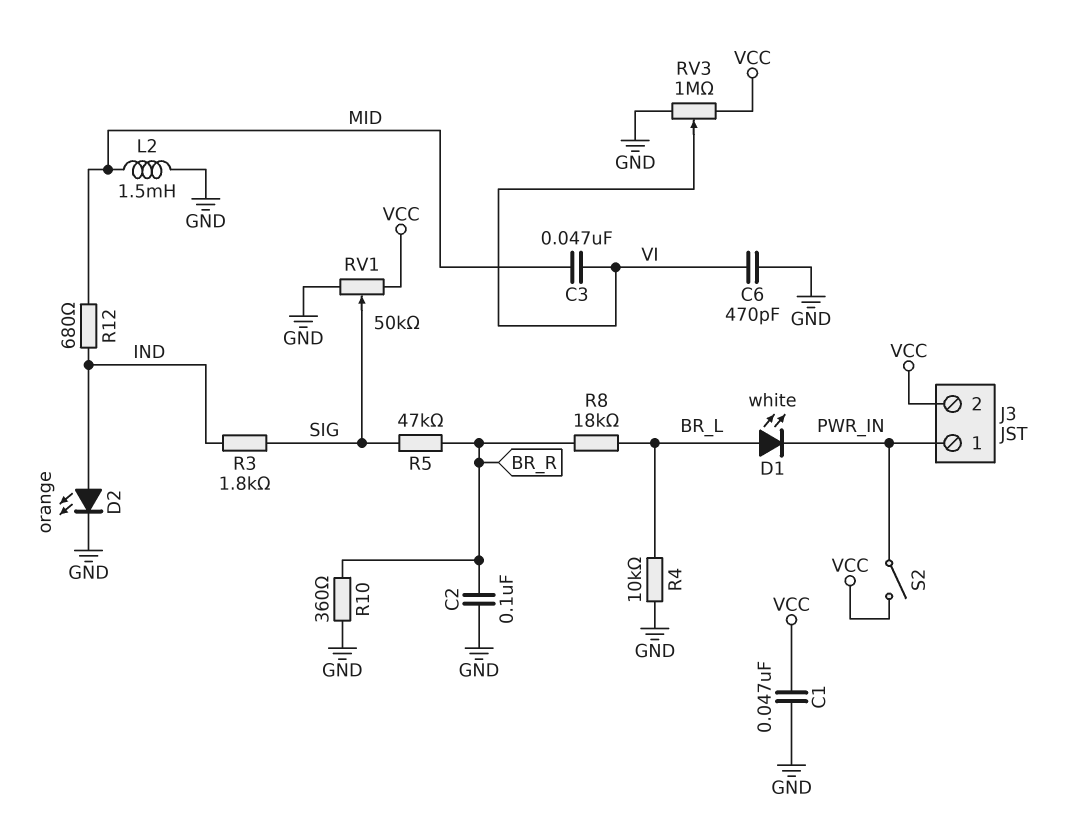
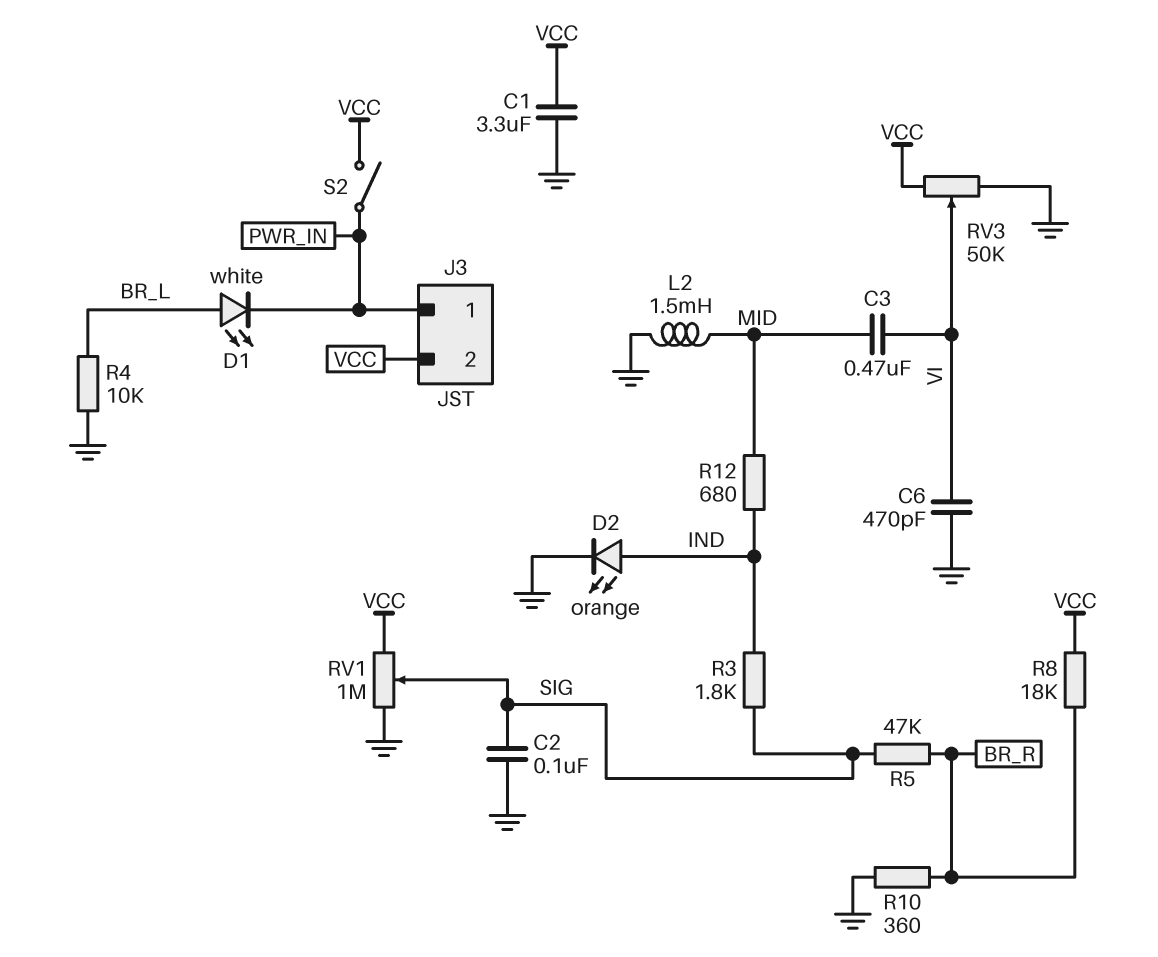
C1: 47nF (GND, VCC) -> 3.3uF (GND, VCC)
C2: 100nF (BR_R, GND) -> 100nF (GND, SIG)
C3: 47nF (MID, VI) -> 470nF (MID, VI)
R8: 18k (BR_L, BR_R) -> 18k (BR_R, VCC)
RV1: 50k (GND, VCC, wiper SIG) -> 1M (GND, VCC, wiper SIG)
RV3: 1M (GND, VCC, wiper VI) -> 50k (GND, VCC, wiper VI)

